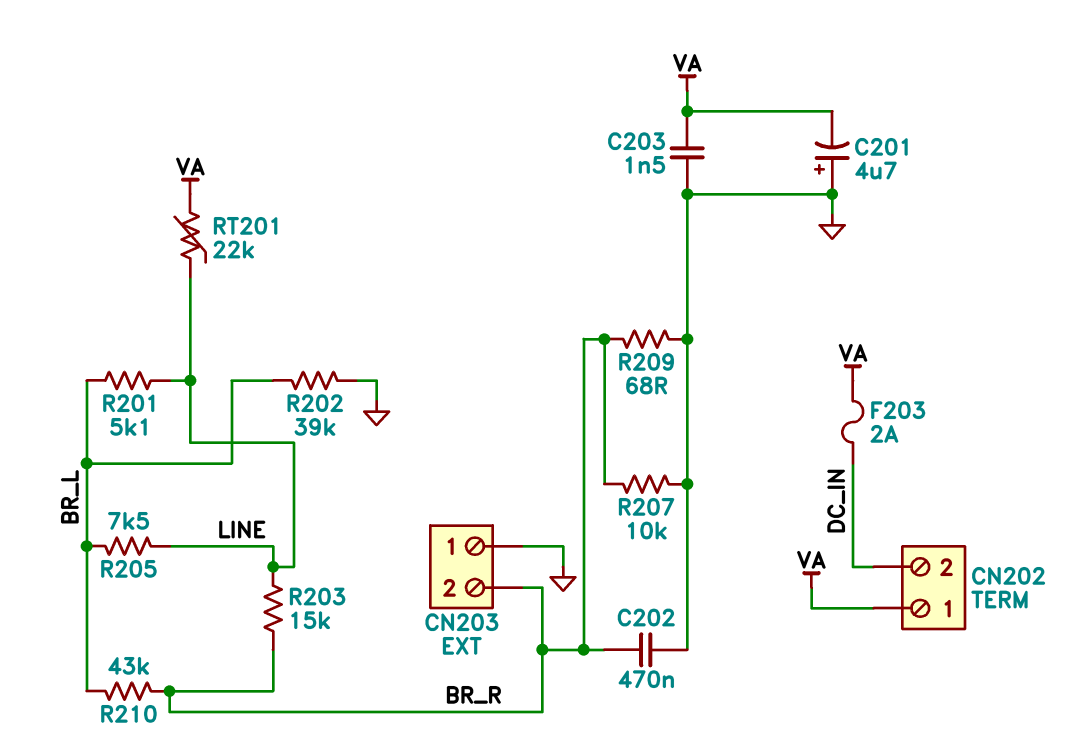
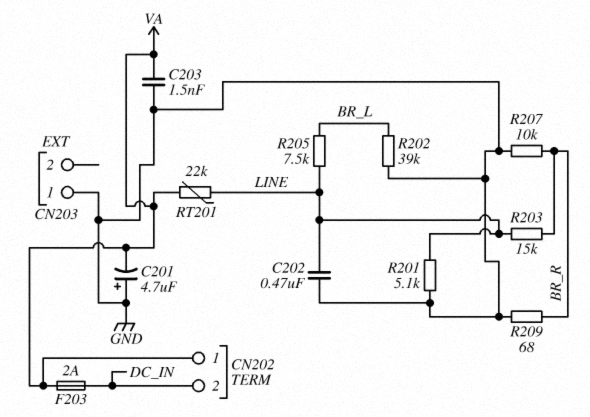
C202: 470nF (BR_R, GND) -> 470nF (GND, LINE)
CN203 pin 2: BR_R -> none
R201: 5.1k (BR_L, LINE) -> 5.1k (GND, LINE)
R210: 43k (BR_L, BR_R) -> none

